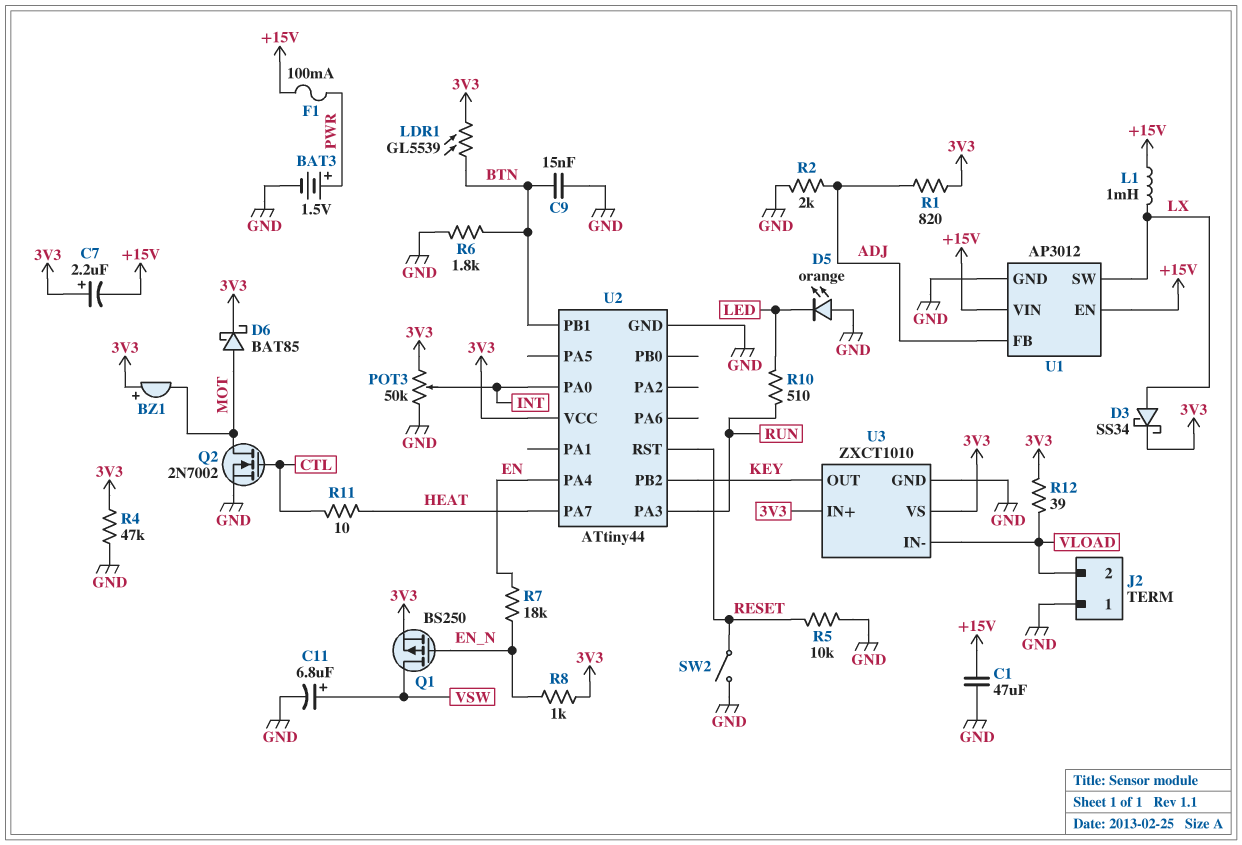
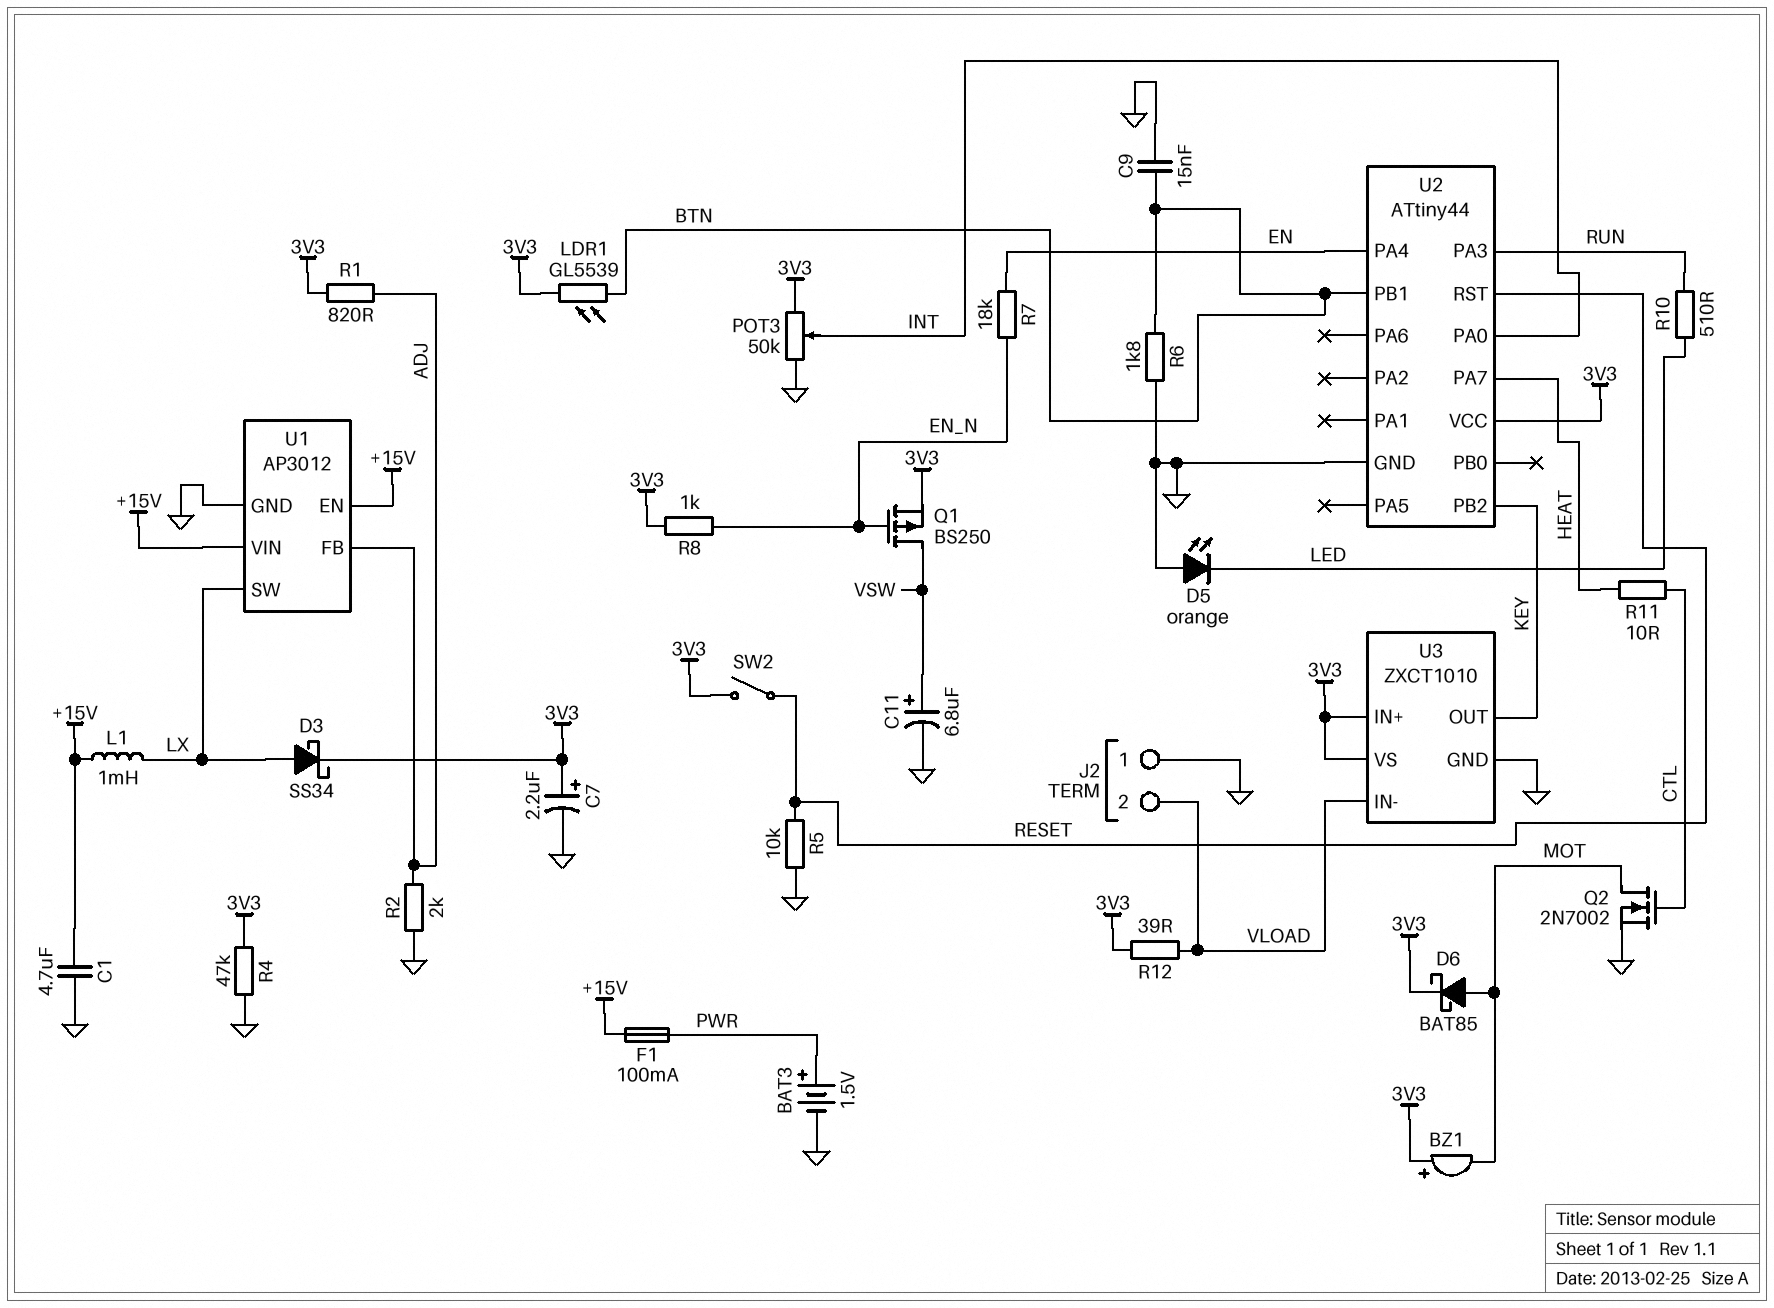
C1: 47uF (+15V, GND) -> 4.7uF (+15V, GND)
C7: 2.2uF (plus 3V3, minus +15V) -> 2.2uF (plus 3V3, minus GND)
SW2: switch (GND, RESET) -> switch (3V3, RESET)

